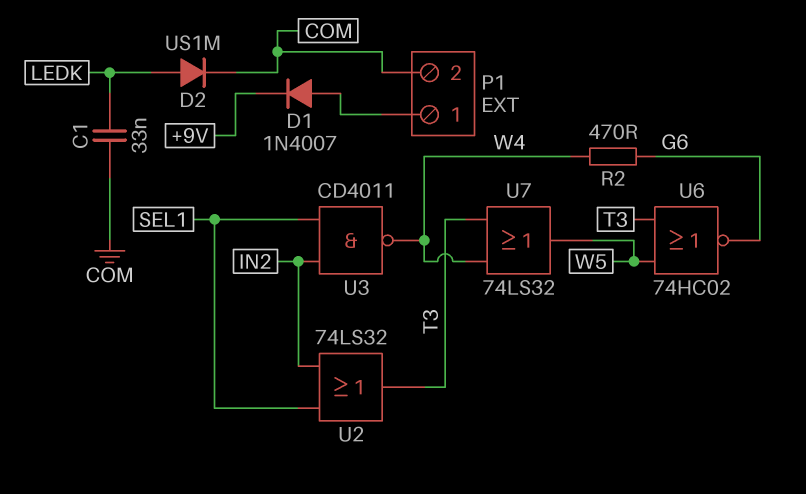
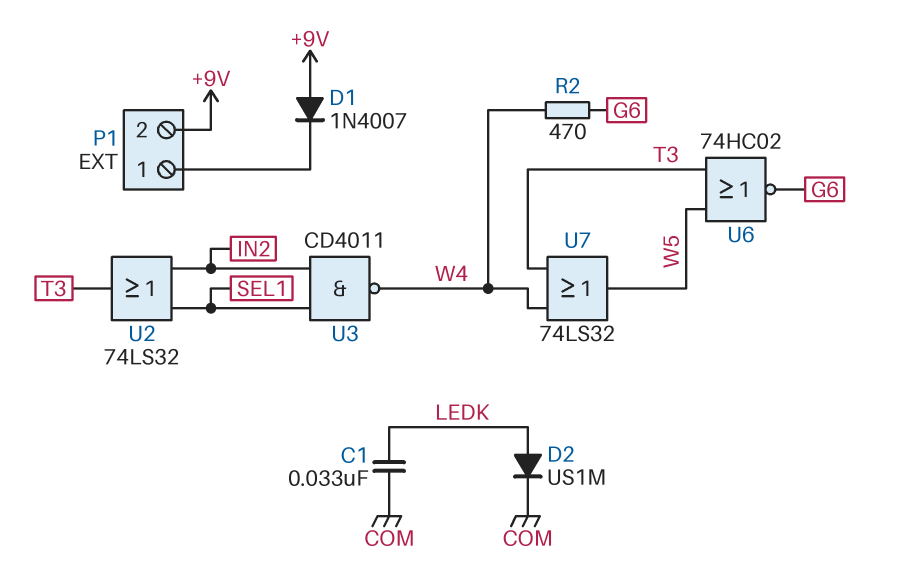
D1: diode 1N4007 (A P1/1, K +9V) -> diode 1N4007 (A +9V, K P1/1)
P1 pin 2: COM -> +9V

